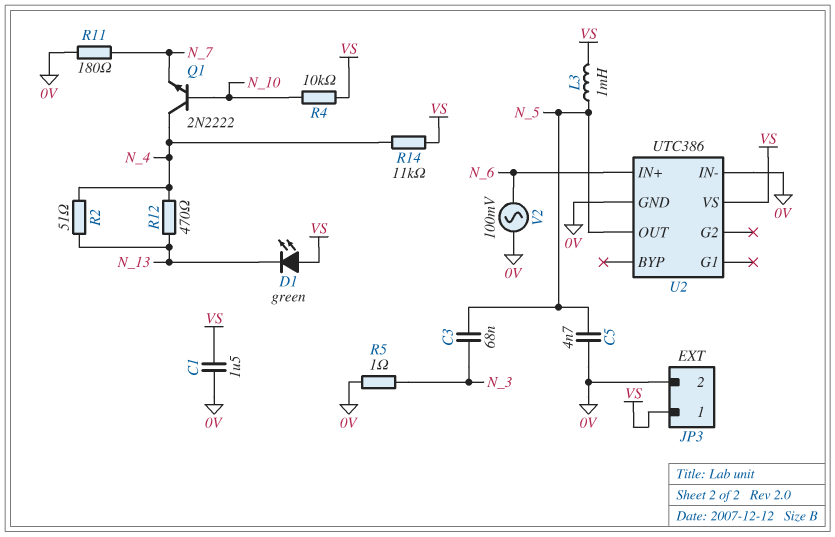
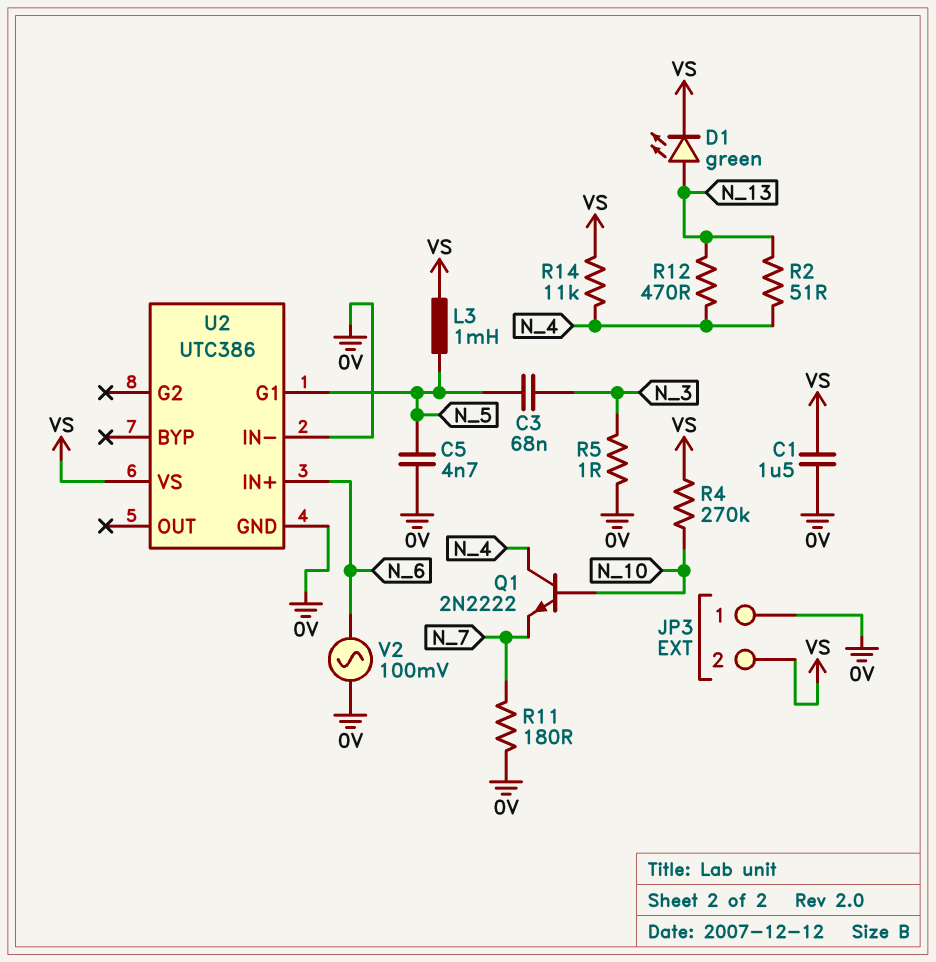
D1: LED green (A VS, K N_13) -> LED green (A N_13, K VS)
JP3 pin 1: VS -> 0V
JP3 pin 2: 0V -> VS
R4: 10k (N_10, VS) -> 270k (N_10, VS)
U2 pin G1: none -> N_5
U2 pin OUT: N_5 -> none

